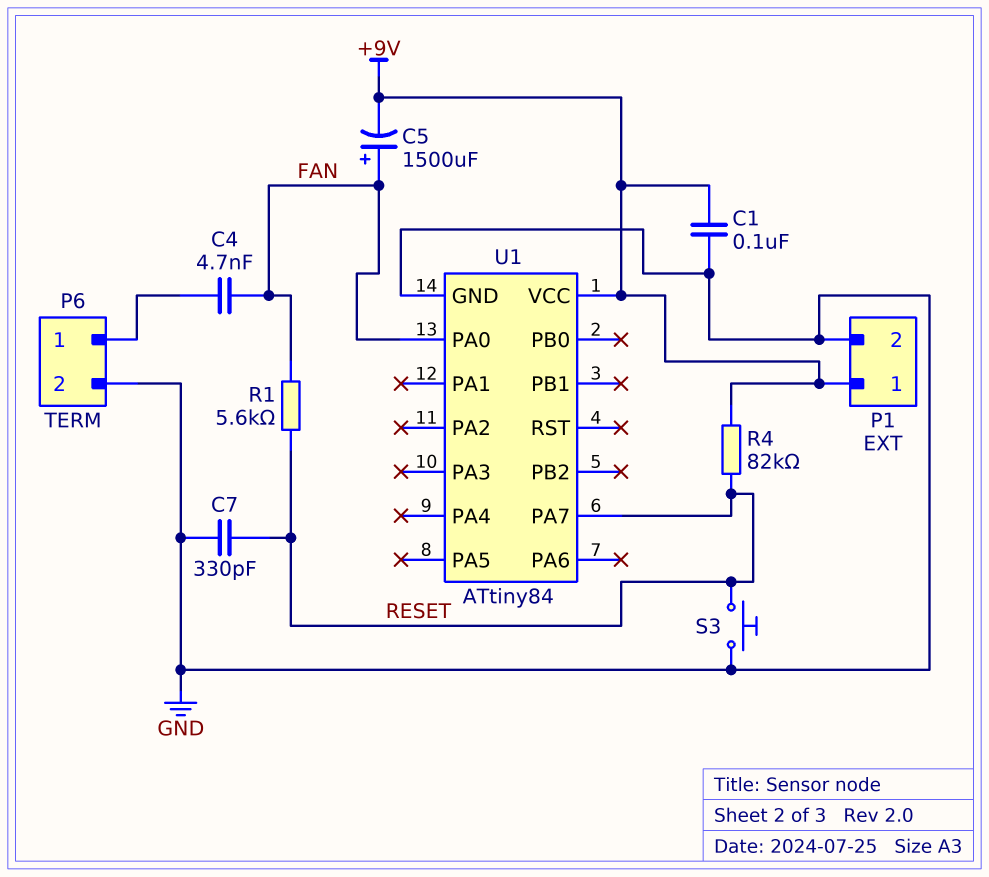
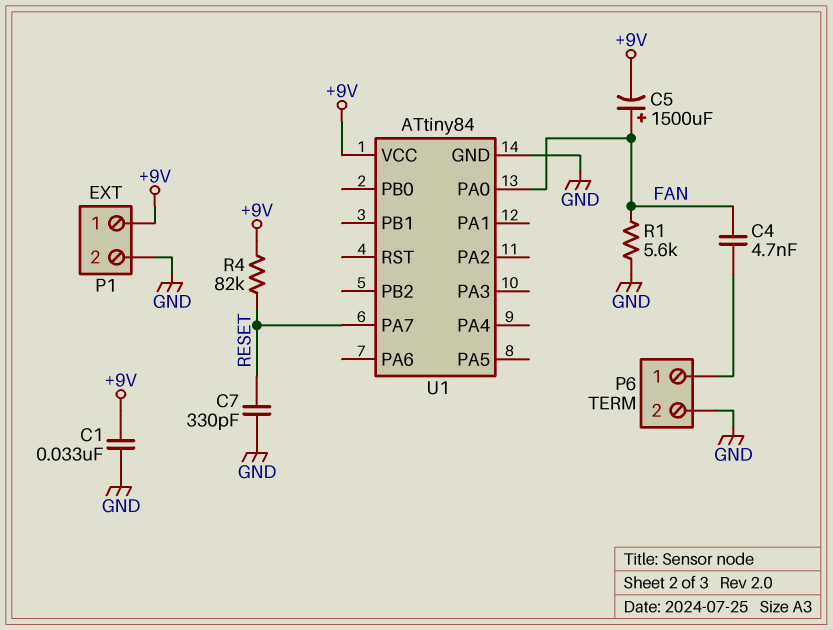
C1: 100nF (+9V, GND) -> 33nF (+9V, GND)
R1: 5.6k (FAN, RESET) -> 5.6k (FAN, GND)
S3: button (GND, RESET) -> none

